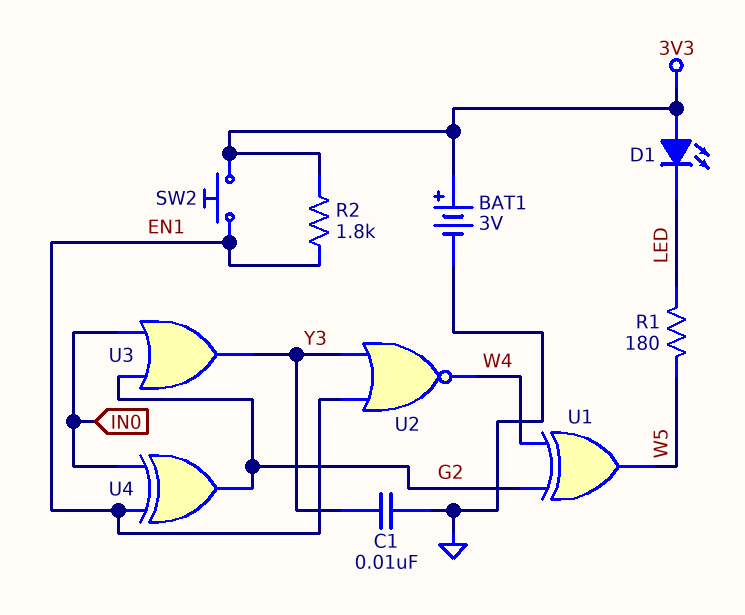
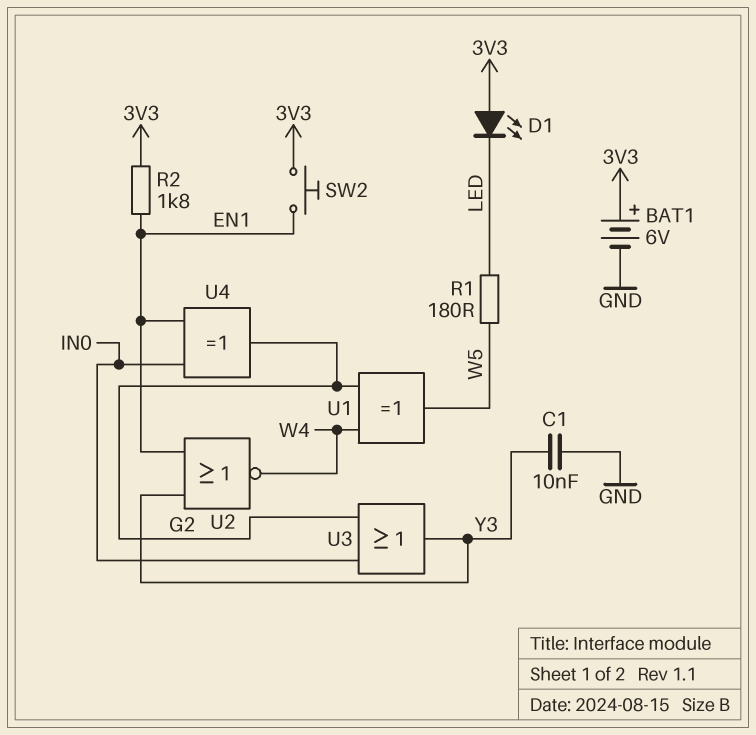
BAT1: 3V (plus 3V3, minus GND) -> 6V (plus 3V3, minus GND)

